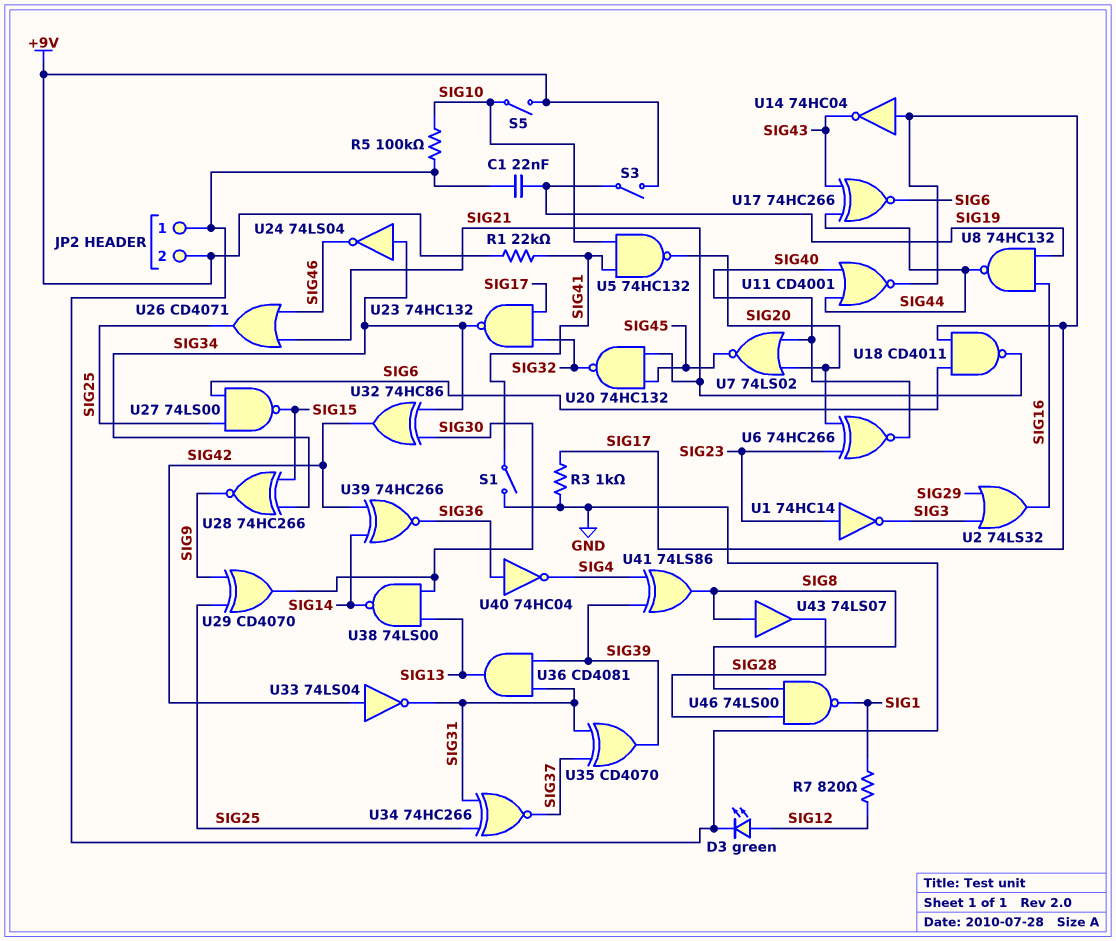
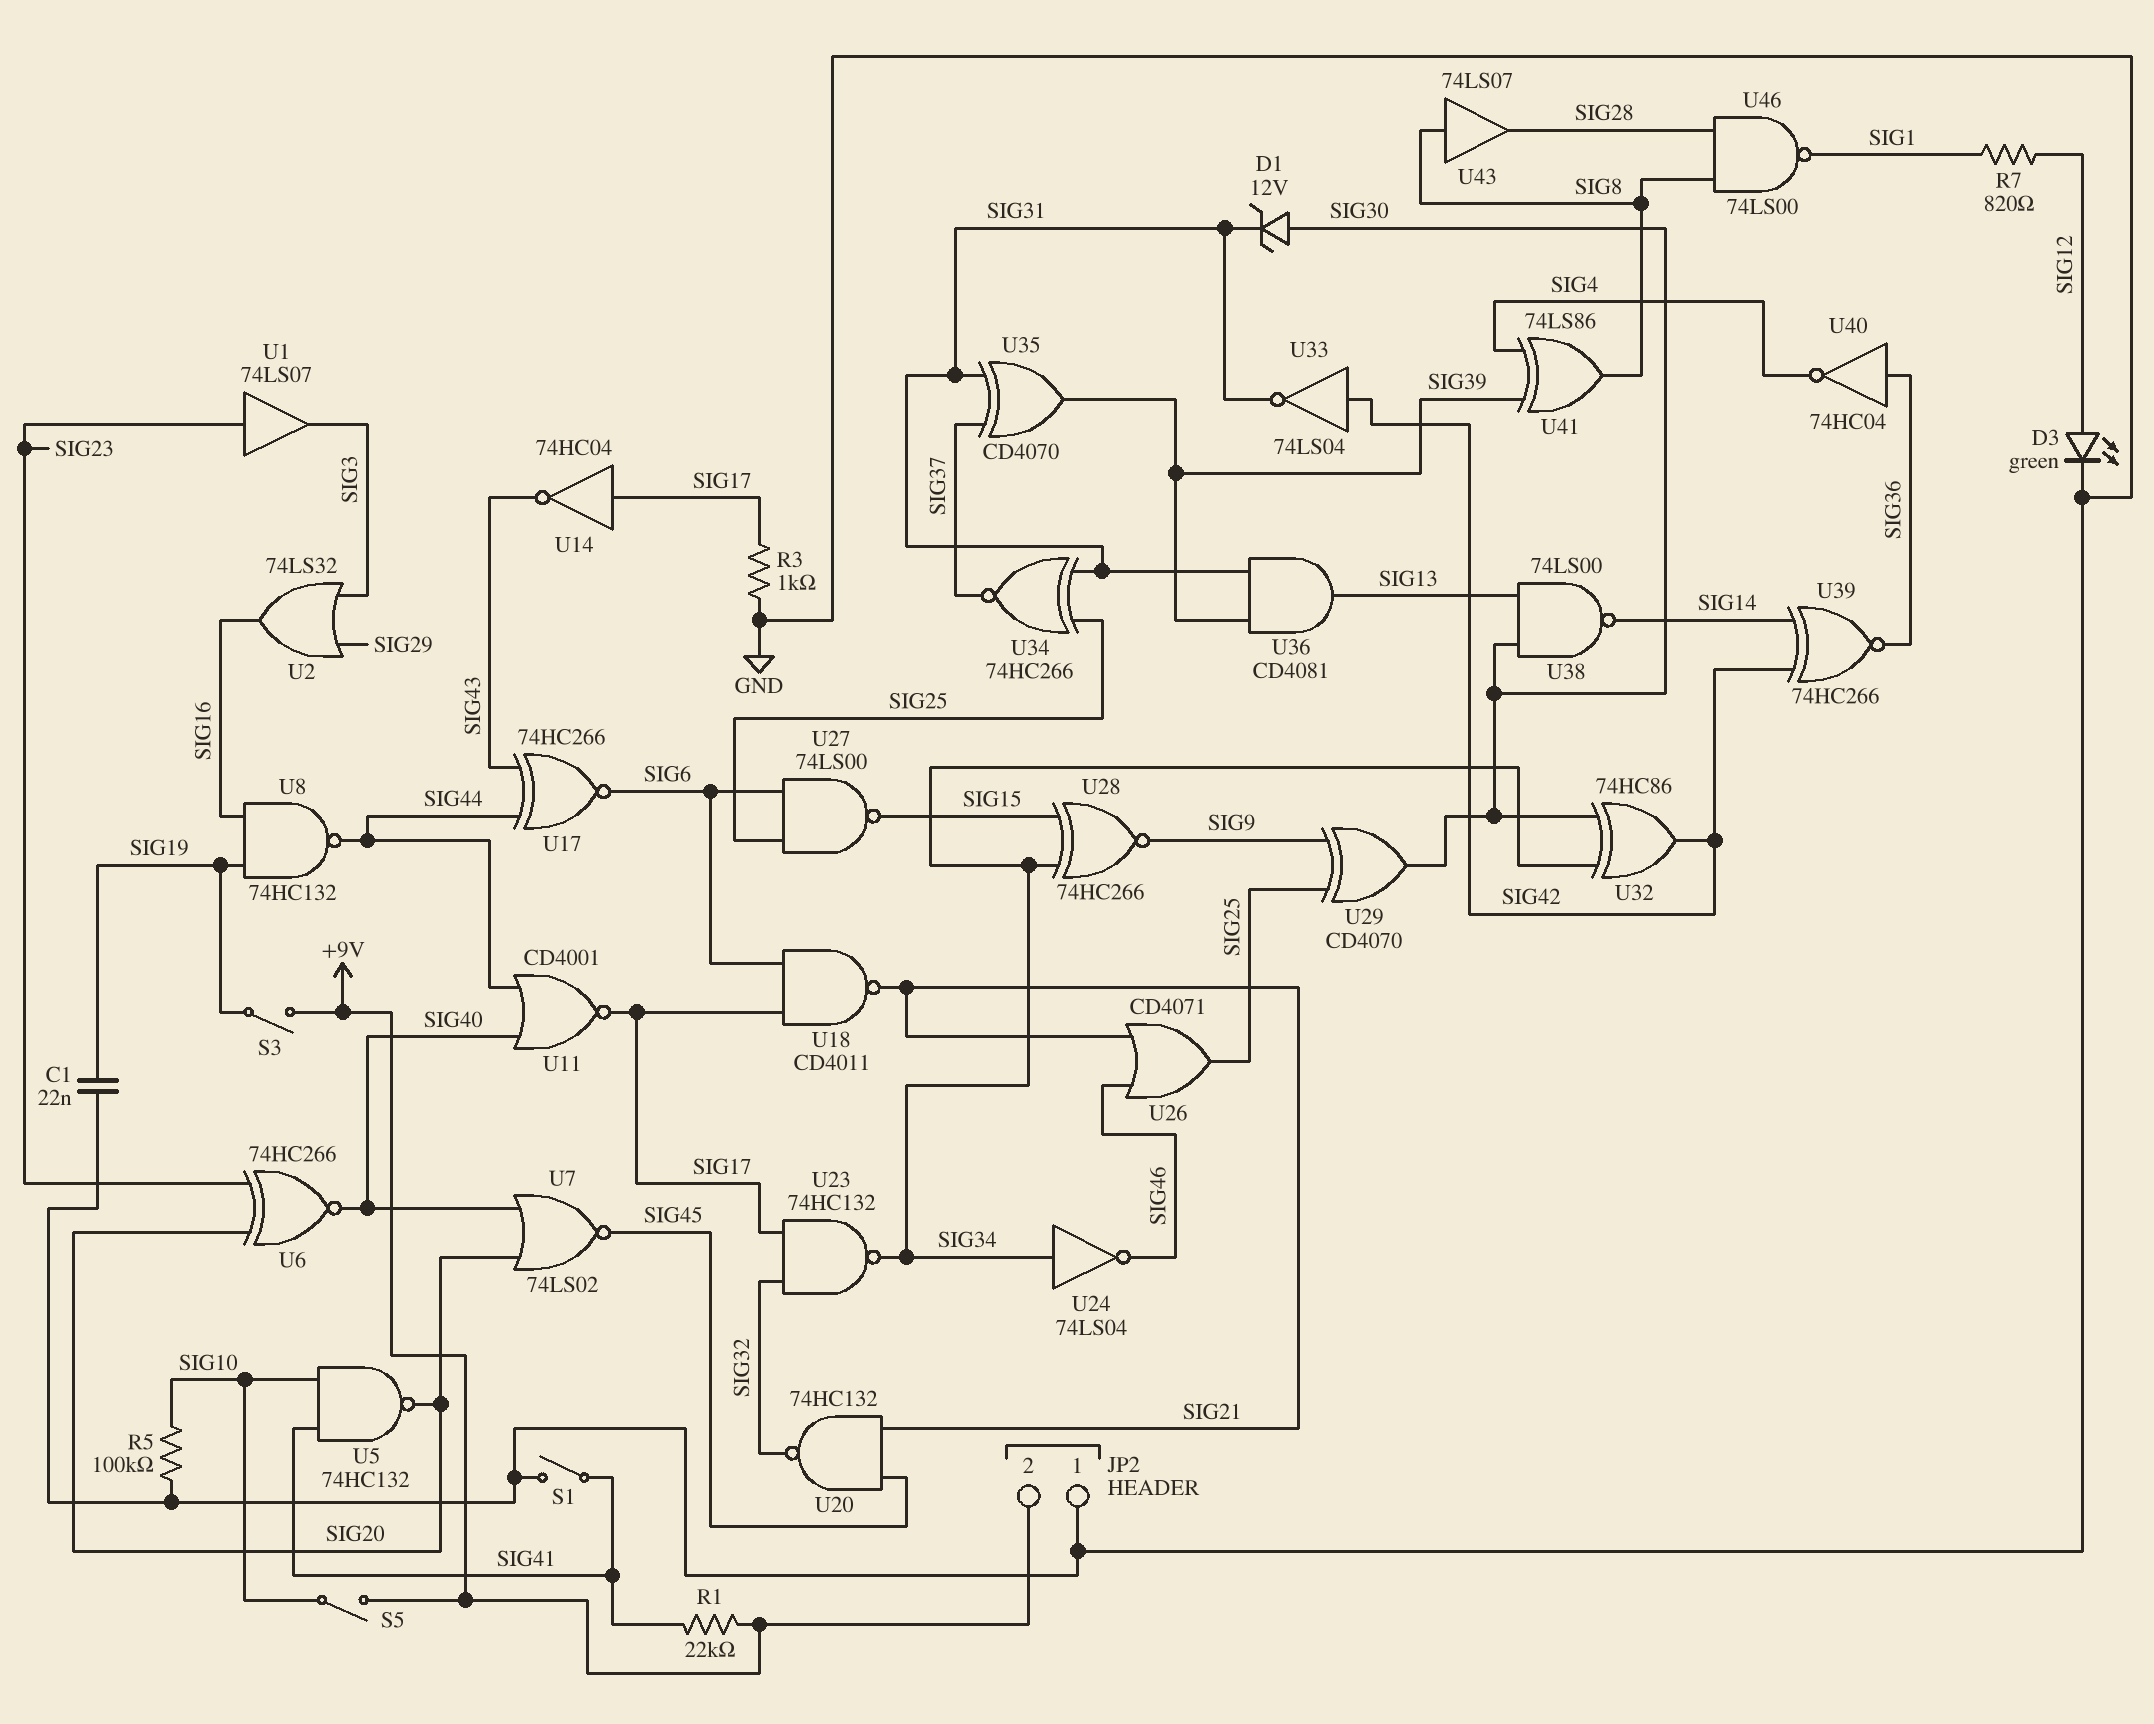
D1: none -> zener 12V (A SIG30, K SIG31)
U1: NOT 74HC14 (in SIG23, out SIG3) -> buffer 74LS07 (in SIG23, out SIG3)

